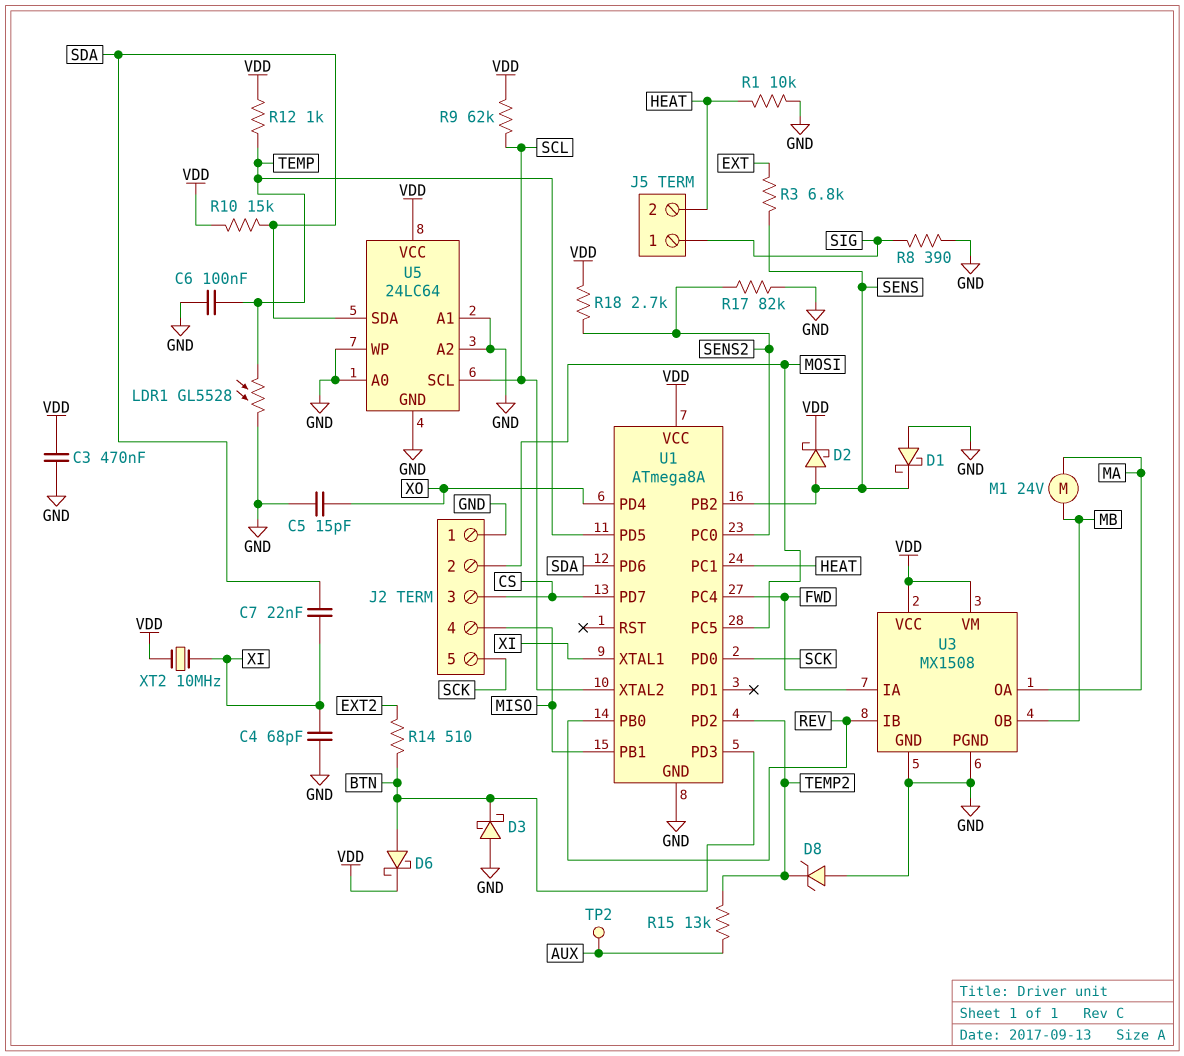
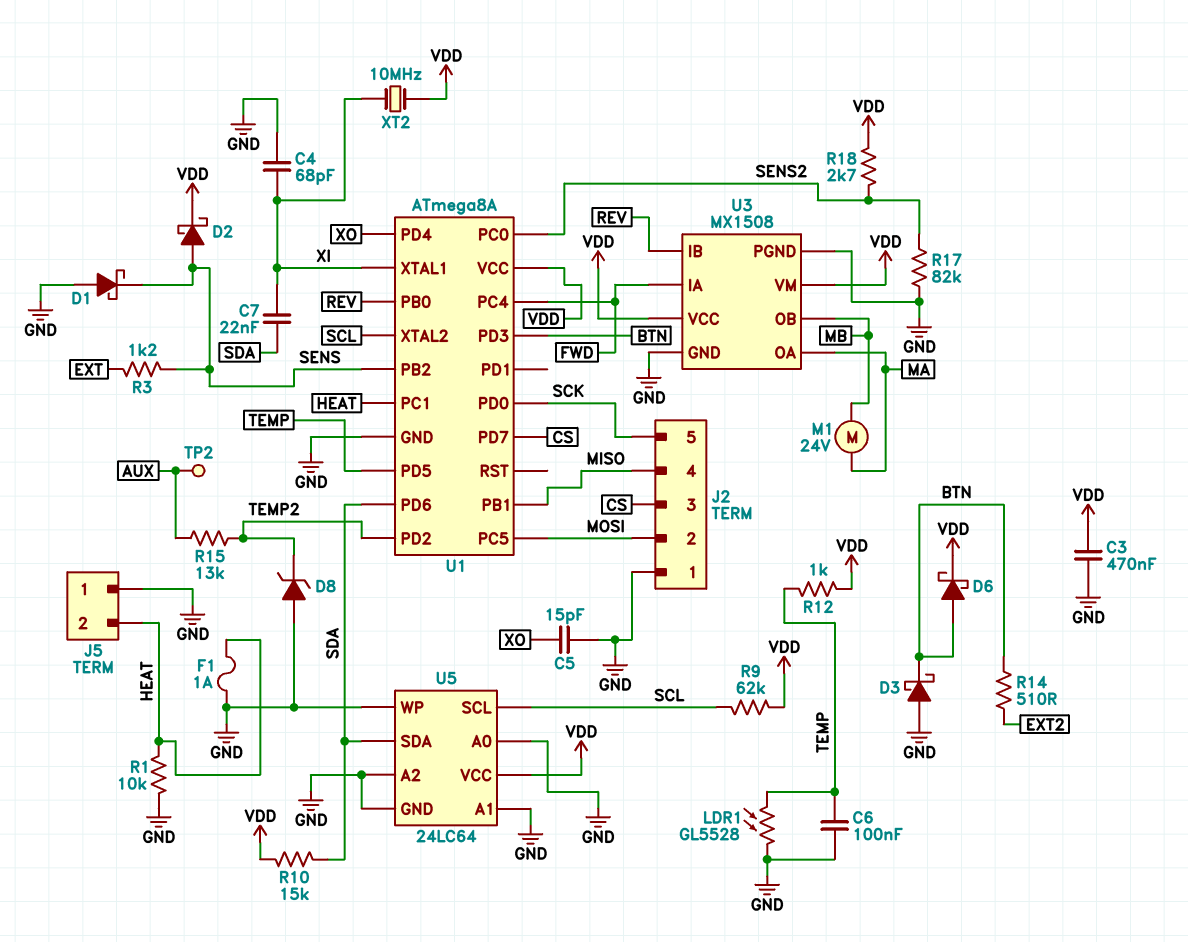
F1: none -> 1A (GND, HEAT)
J5 pin 1: SIG -> GND
R3: 6.8k (EXT, SENS) -> 1.2k (EXT, SENS)
R8: 390 (GND, SIG) -> none

